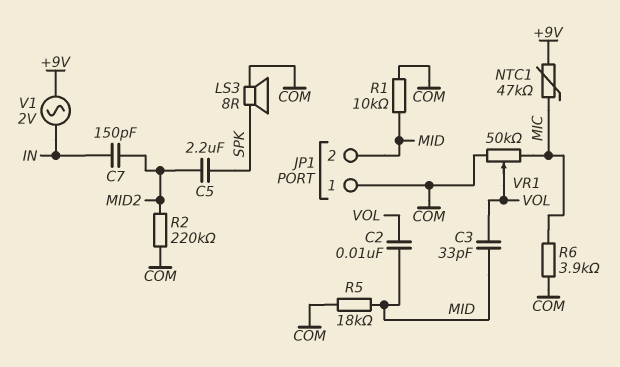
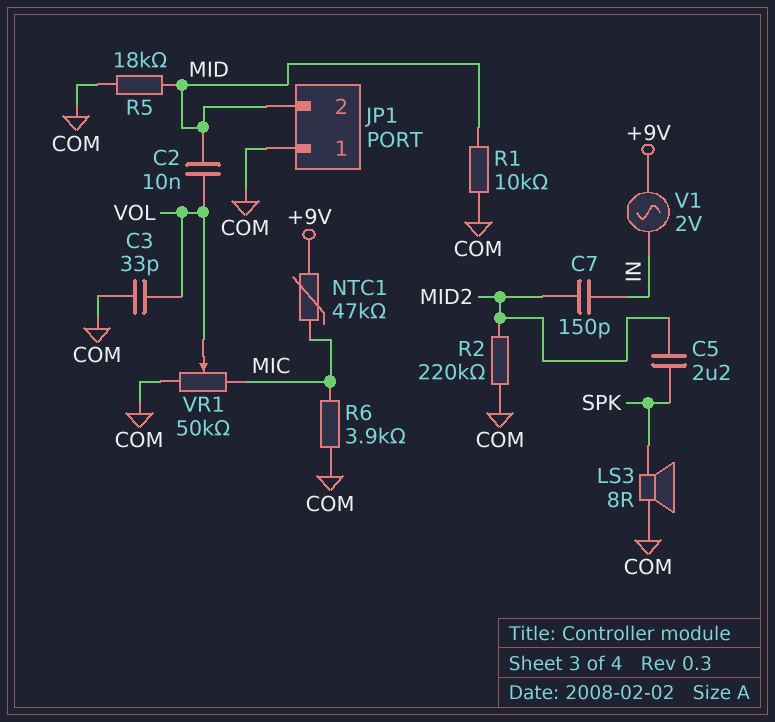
C3: 33pF (MID, VOL) -> 33pF (COM, VOL)

